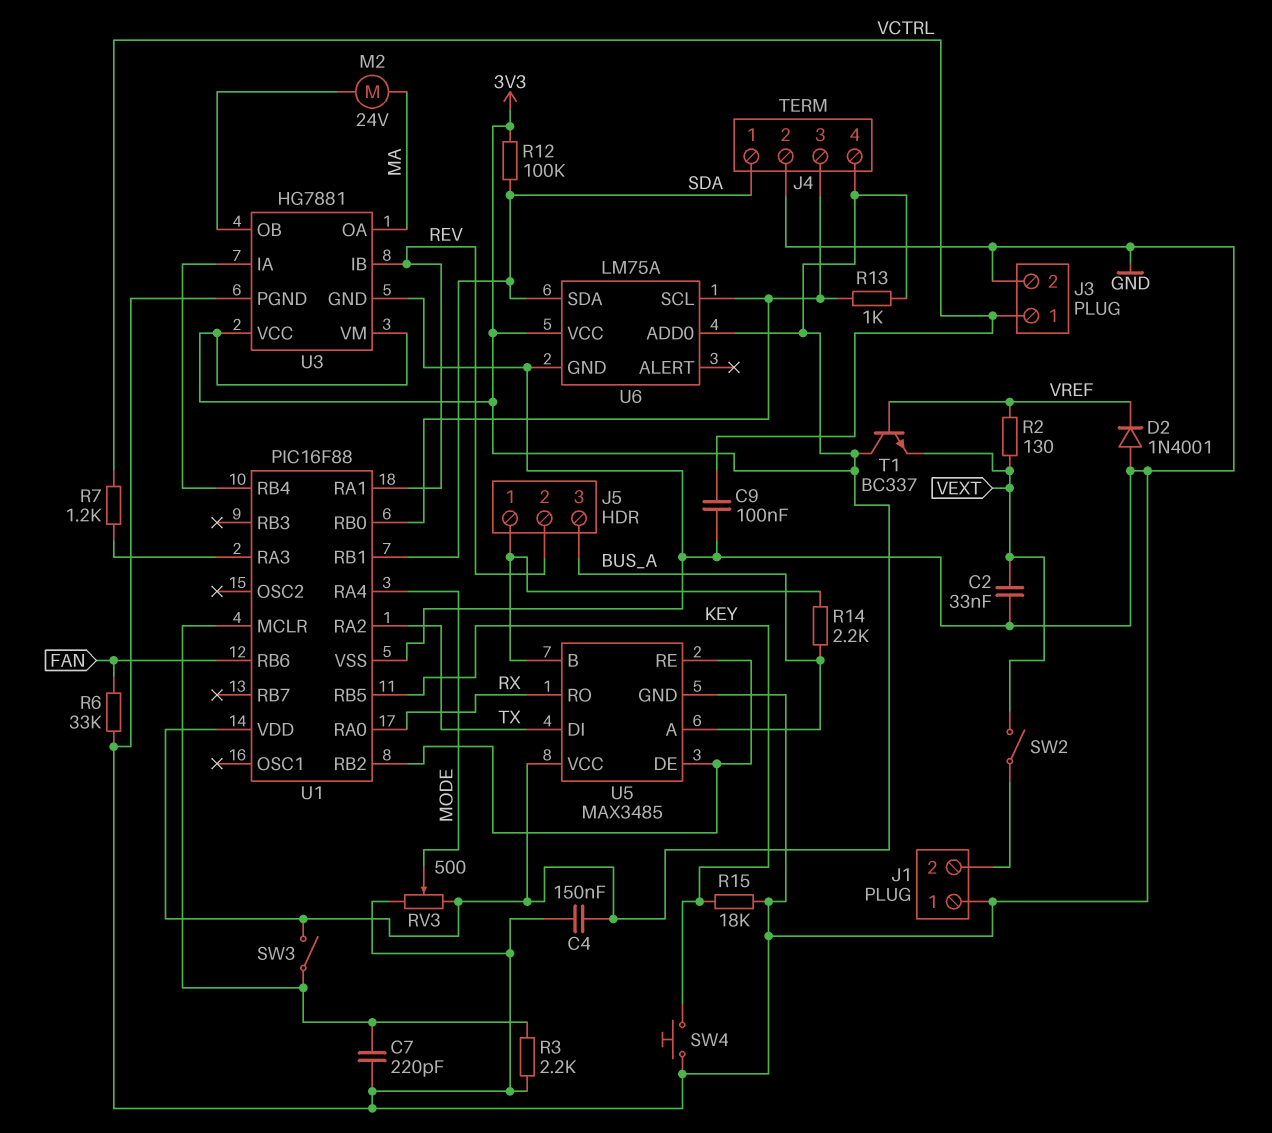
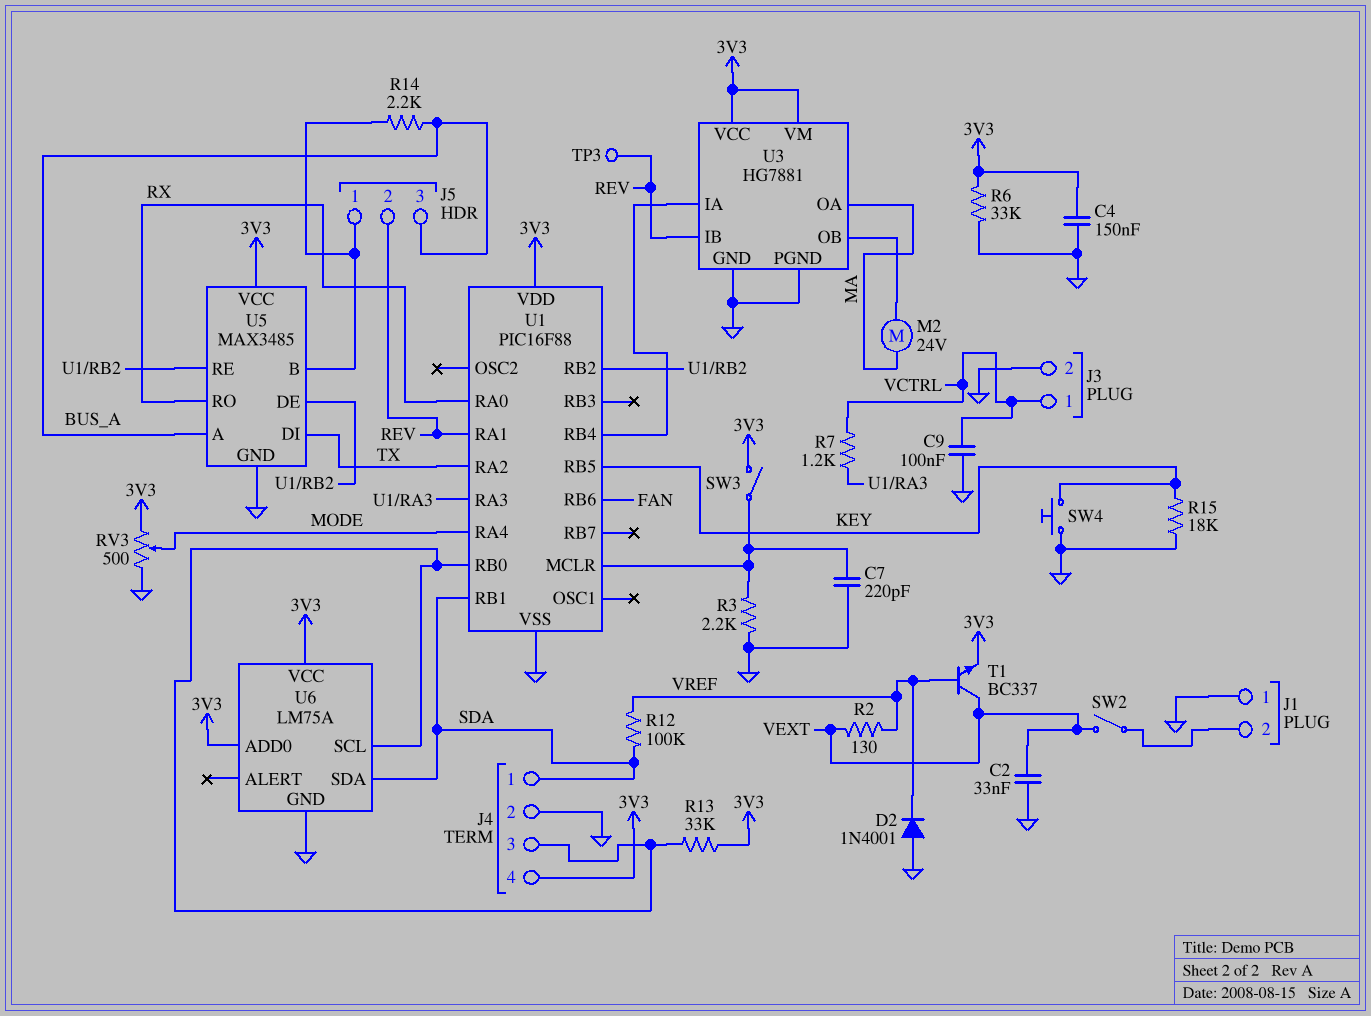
R6: 33k (FAN, GND) -> 33k (3V3, GND)
R12: 100k (3V3, SDA) -> 100k (SDA, VREF)
R13: 1k (3V3, J4/3) -> 33k (3V3, J4/3)
T1: NPN BC337 (B VREF, C 3V3, E VEXT) -> NPN BC337 (B VREF, C VEXT, E 3V3)
TP3: none -> test point (REV)

